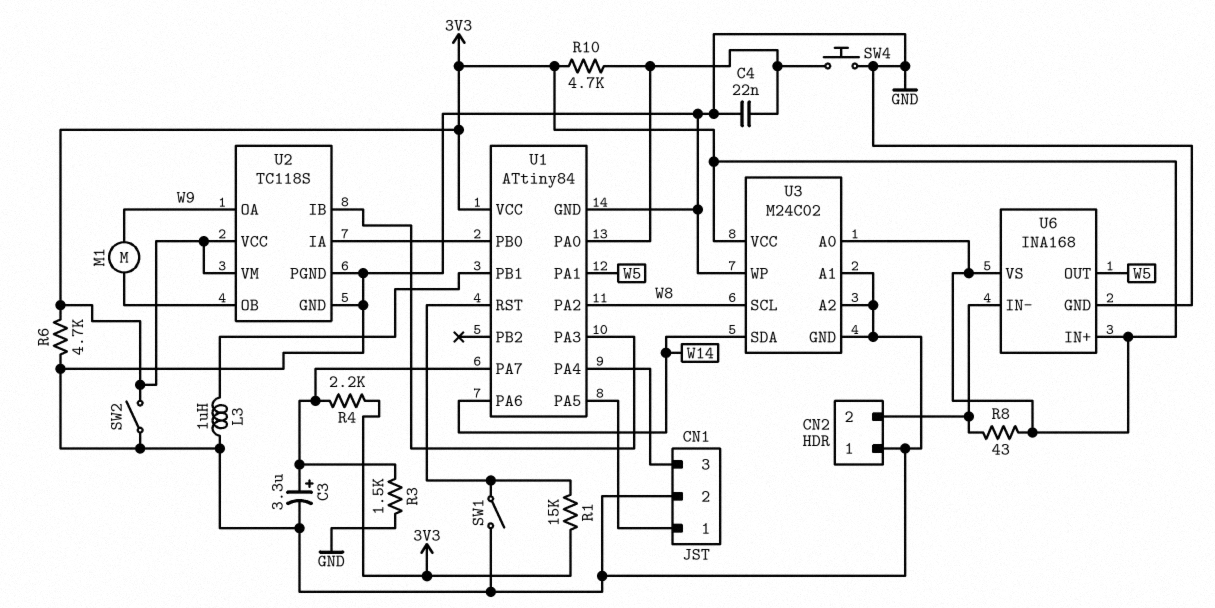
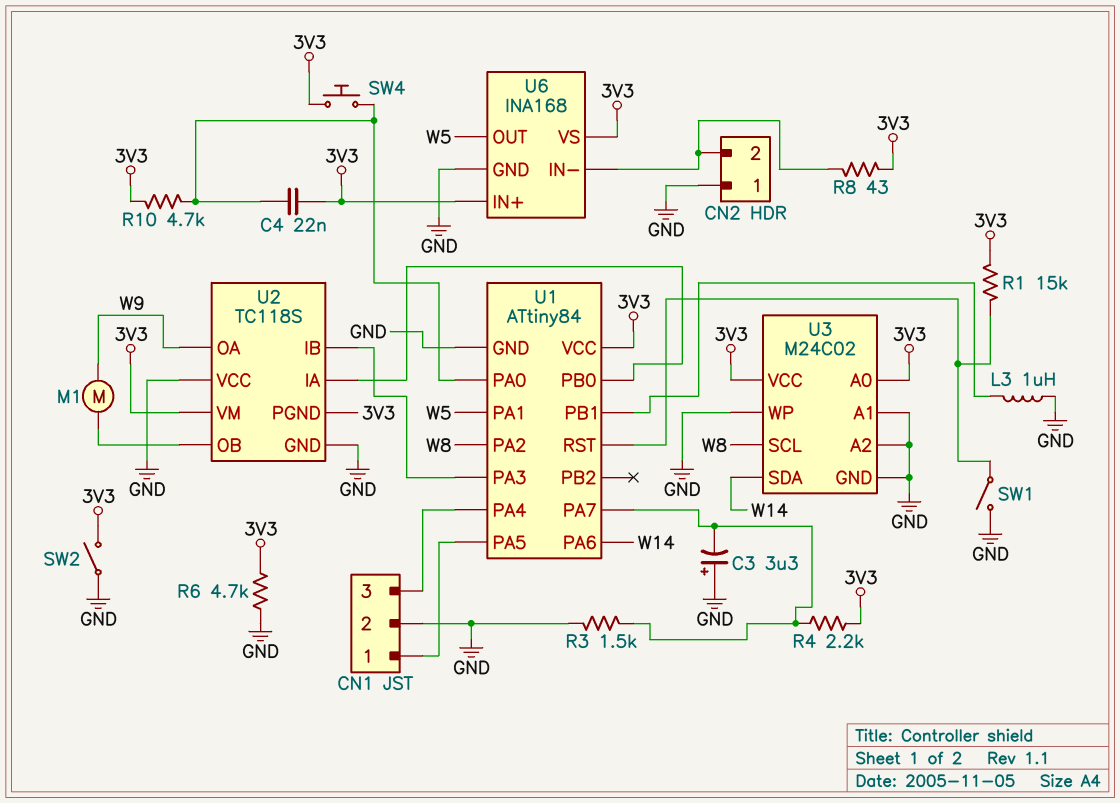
C3: 3.3uF (plus U1/PA7, minus GND) -> 3.3uF (plus GND, minus U1/PA7)
C4: 22nF (GND, U1/PA0) -> 22nF (3V3, U1/PA0)
SW4: button (GND, U1/PA0) -> button (3V3, U1/PA0)
U2 pin PGND: GND -> 3V3
U2 pin VCC: 3V3 -> GND

